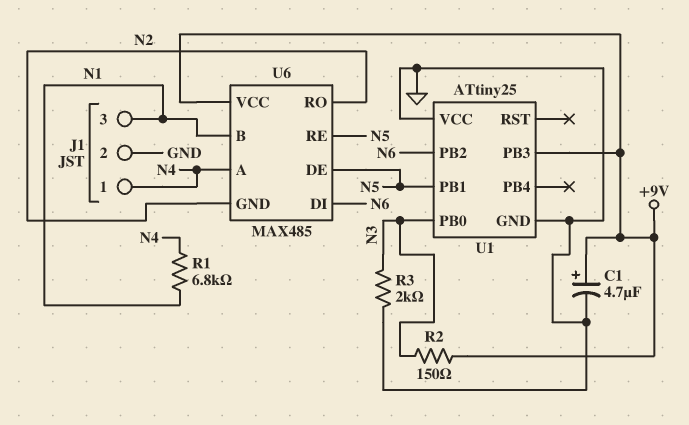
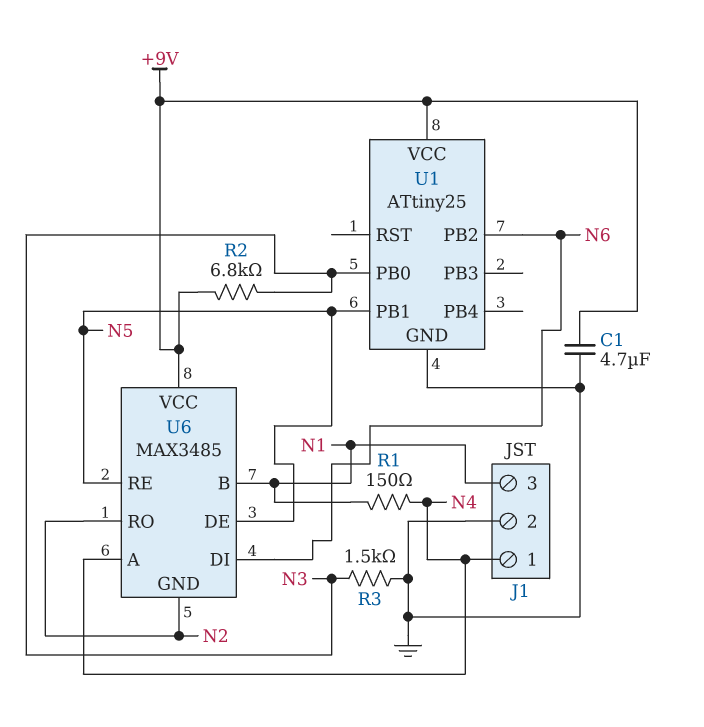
C1: 4.7uF (plus +9V, minus GND) -> 4.7uF (+9V, GND)
R1: 6.8k (N1, N4) -> 150 (N1, N4)
R2: 150 (+9V, N3) -> 6.8k (+9V, N3)
R3: 2k (GND, N3) -> 1.5k (GND, N3)
U1 pin PB3: +9V -> none
U1 pin VCC: GND -> +9V
U6: MAX485 -> MAX3485

